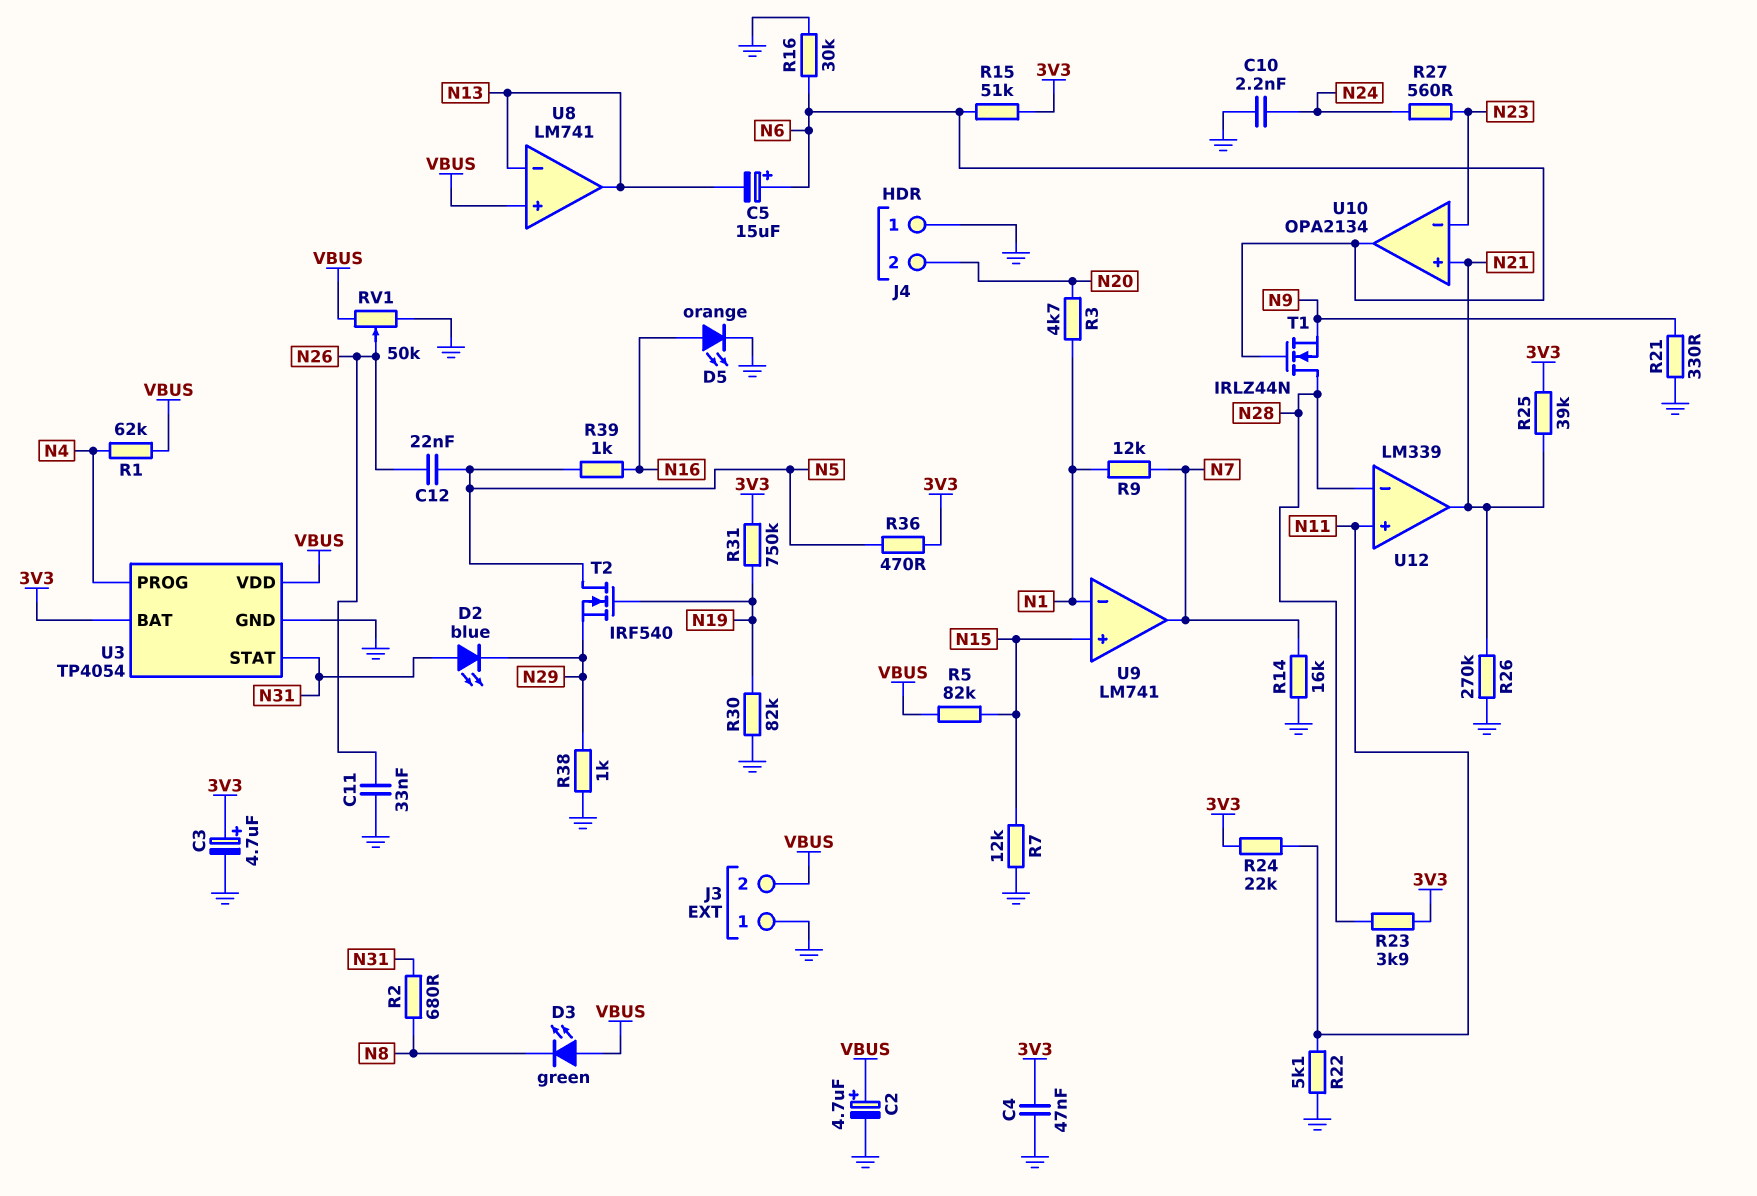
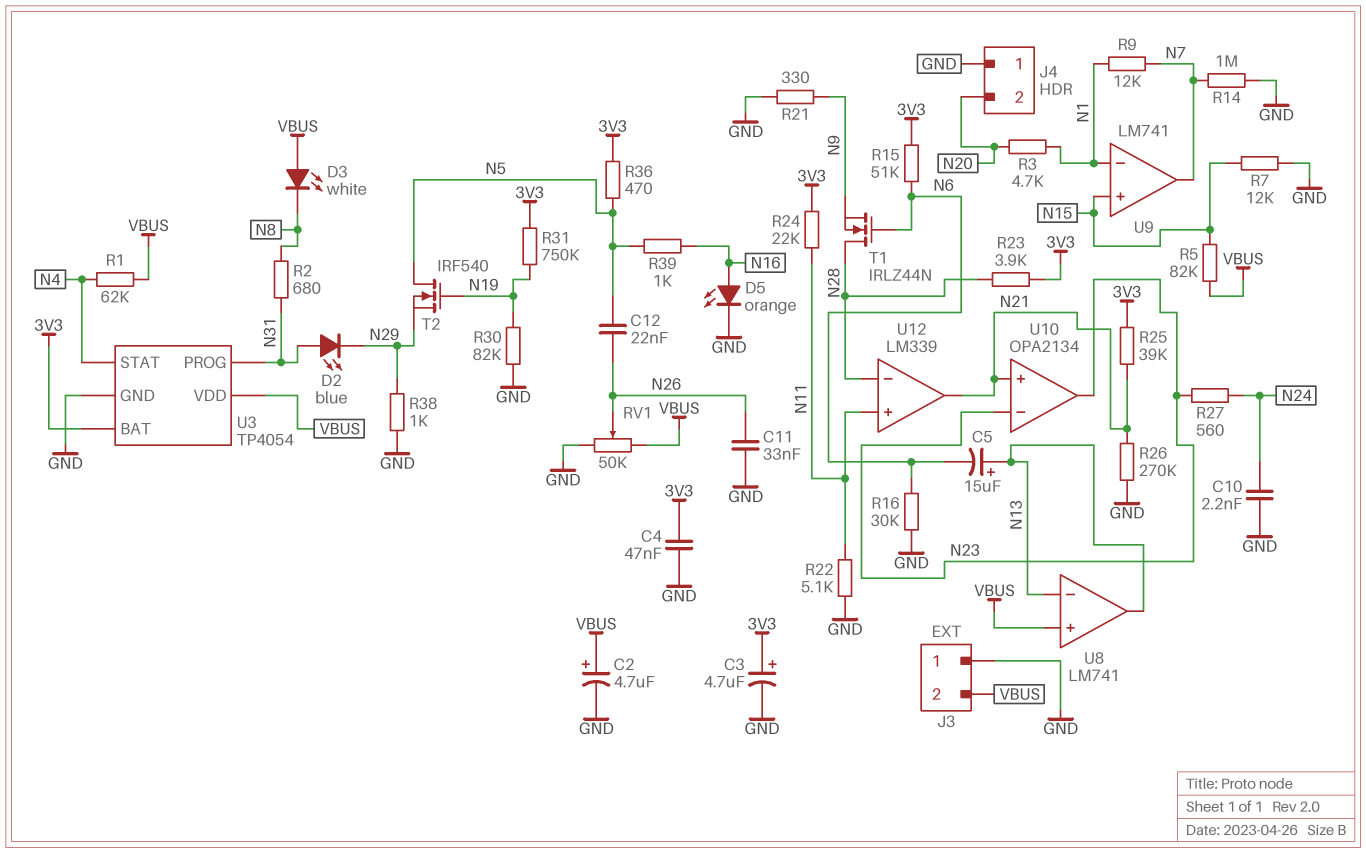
C5: 15uF (plus N6, minus N13) -> 15uF (plus N13, minus N6)
D3: LED green (A VBUS, K N8) -> LED white (A VBUS, K N8)
R14: 16k (GND, N7) -> 1M (GND, N7)
U3 pin PROG: N4 -> N31
U3 pin STAT: N31 -> N4
U10 pin out: N6 -> N23

